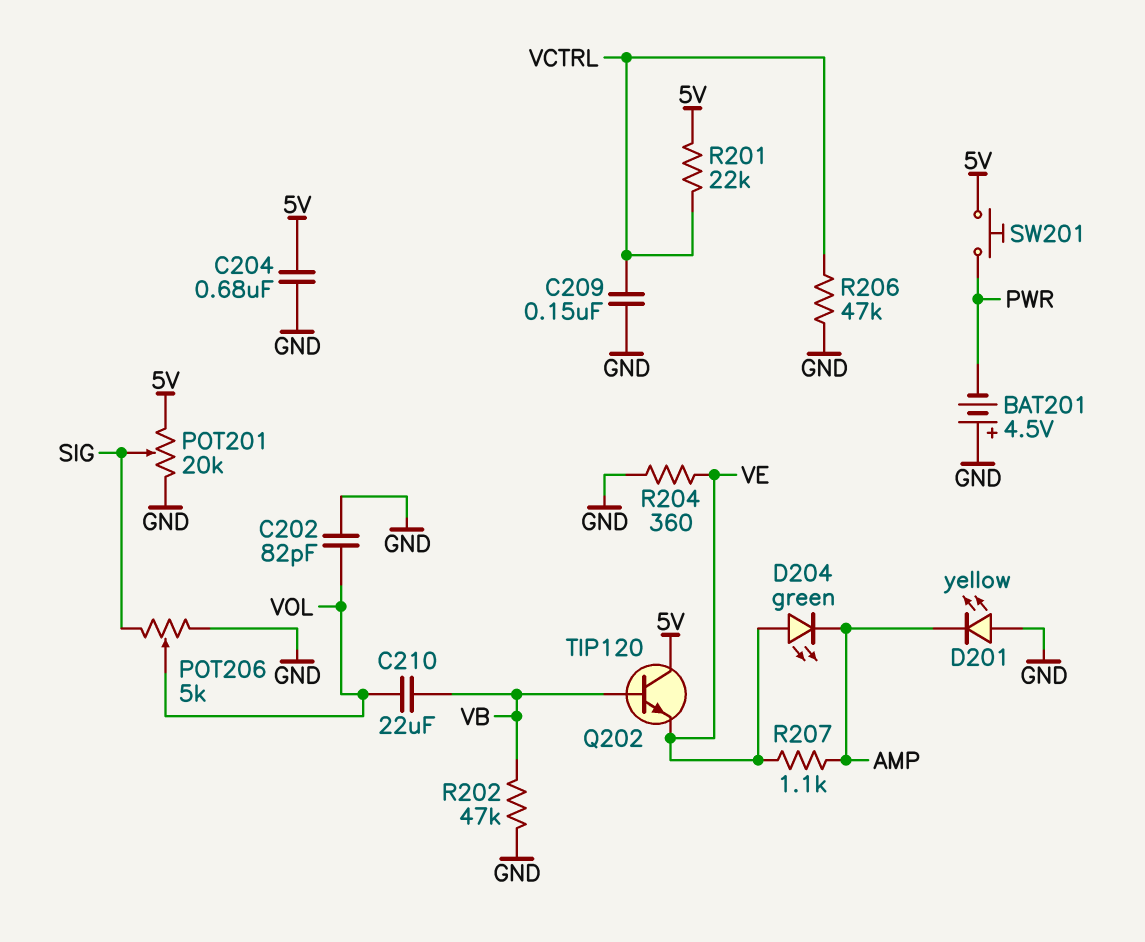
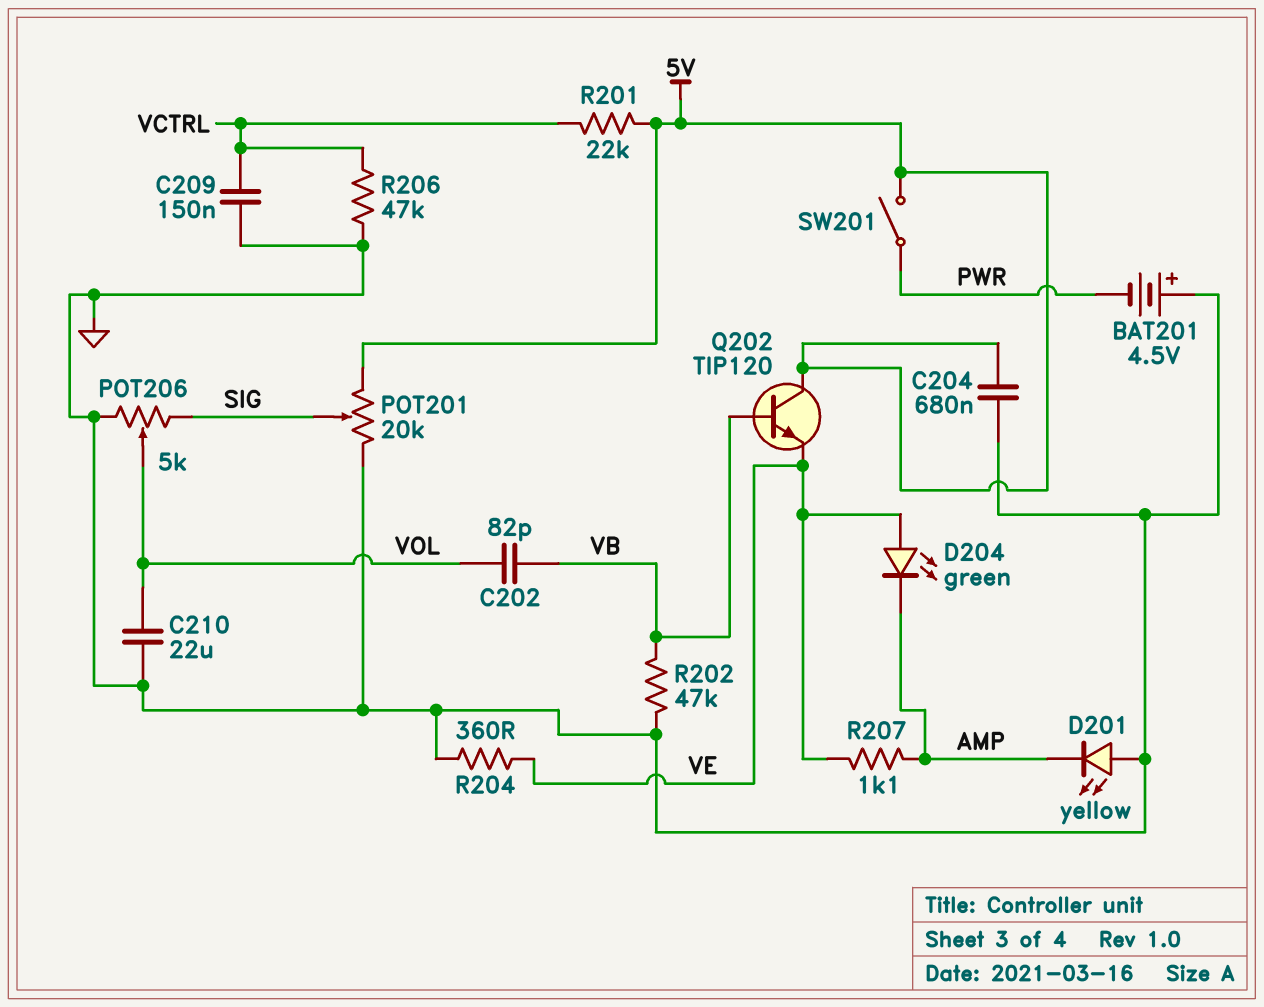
C202: 82pF (GND, VOL) -> 82pF (VB, VOL)
C210: 22uF (VB, VOL) -> 22uF (GND, VOL)
SW201: button (5V, PWR) -> switch (5V, PWR)

